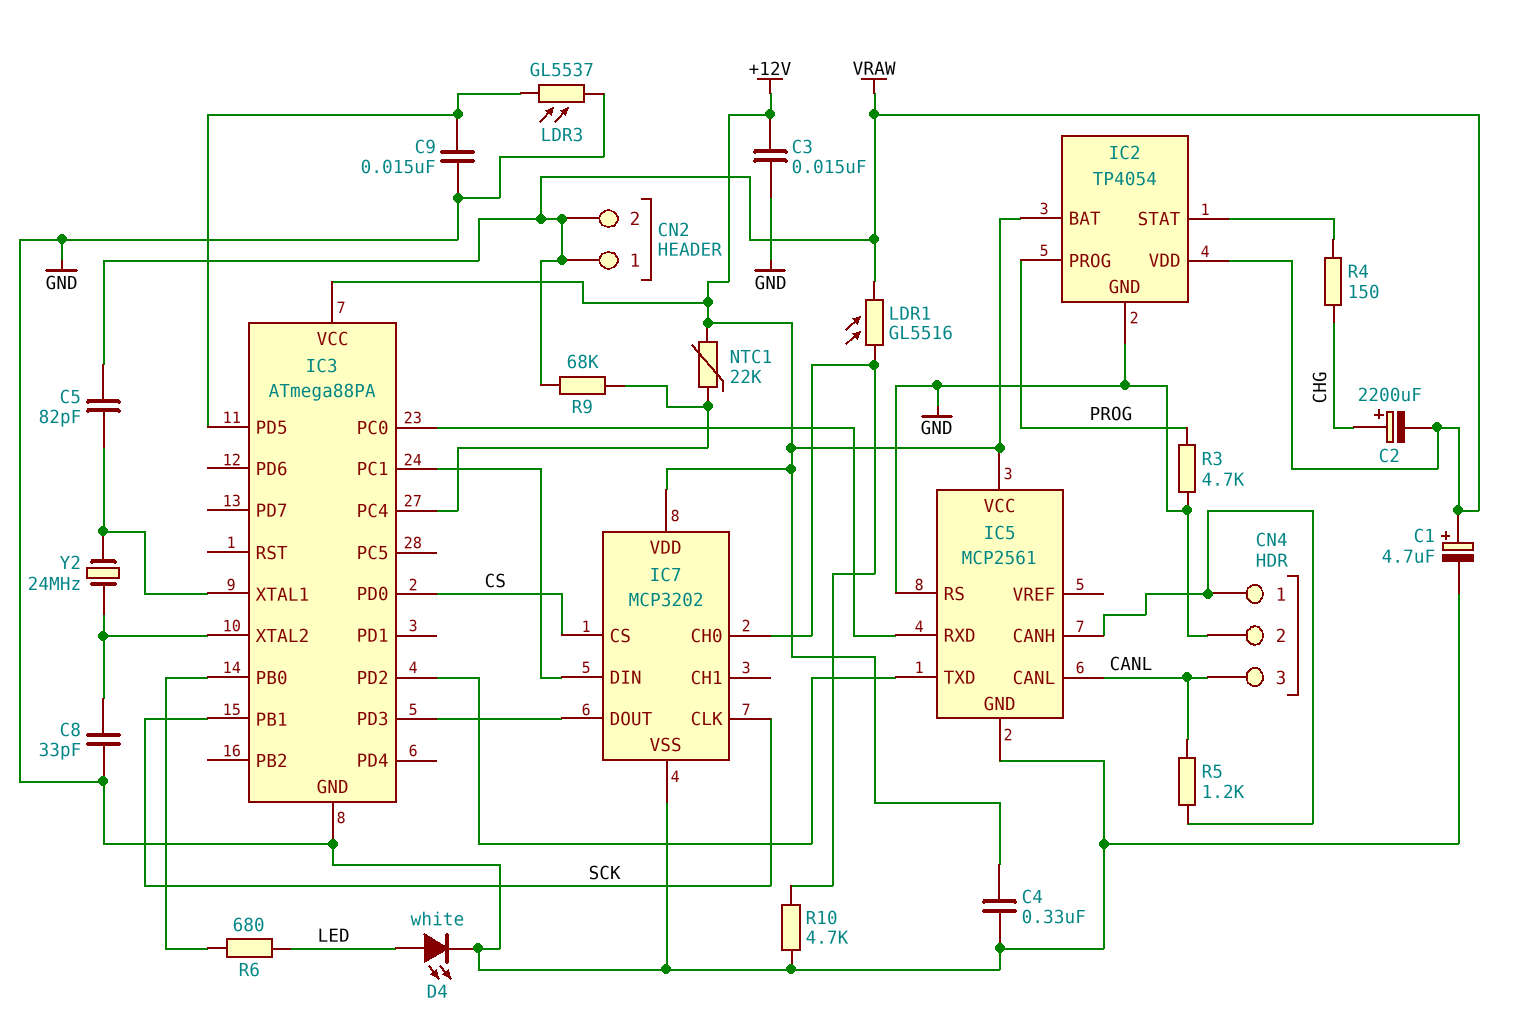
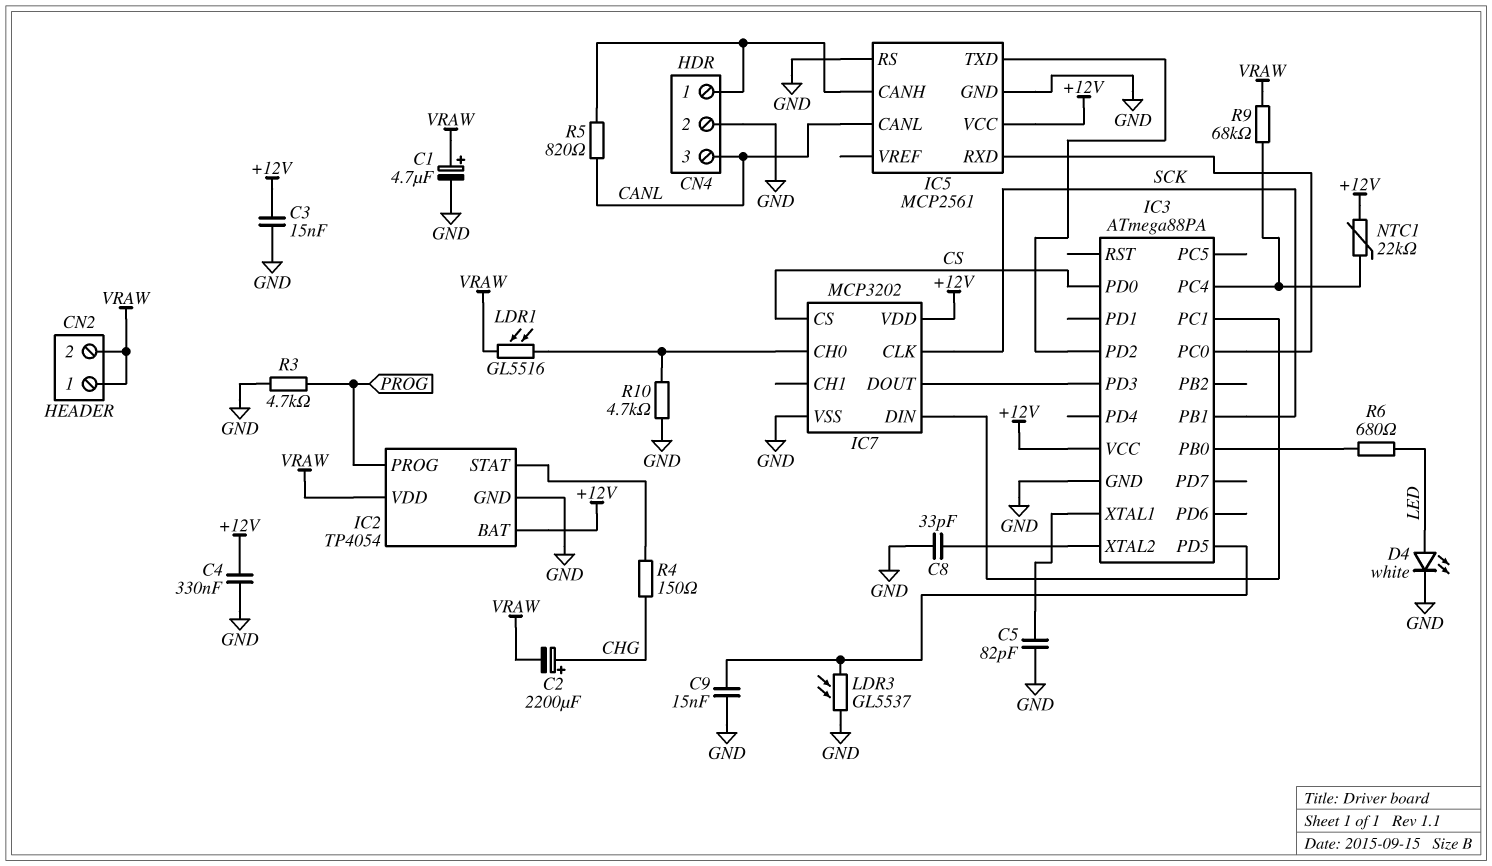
C5: 82pF (IC3/XTAL1, VRAW) -> 82pF (GND, IC3/XTAL1)
R5: 1.2k (CANL, CN4/1) -> 820 (CANL, CN4/1)
Y2: 24MHz (IC3/XTAL1, IC3/XTAL2) -> none

